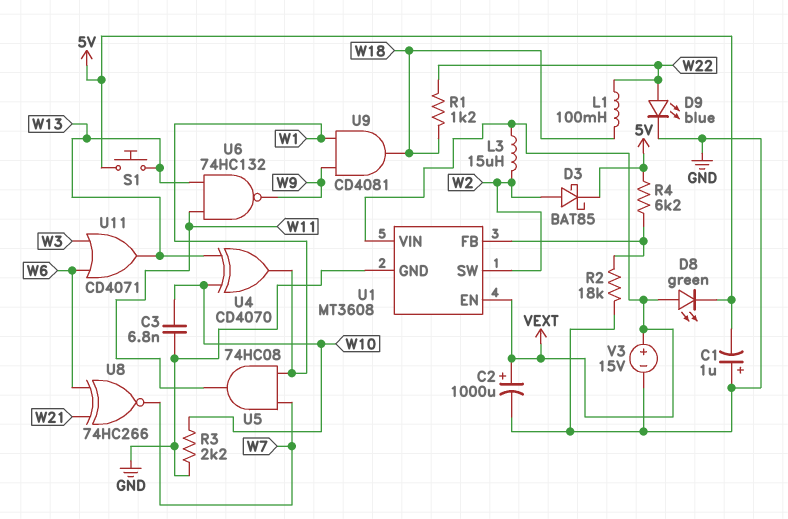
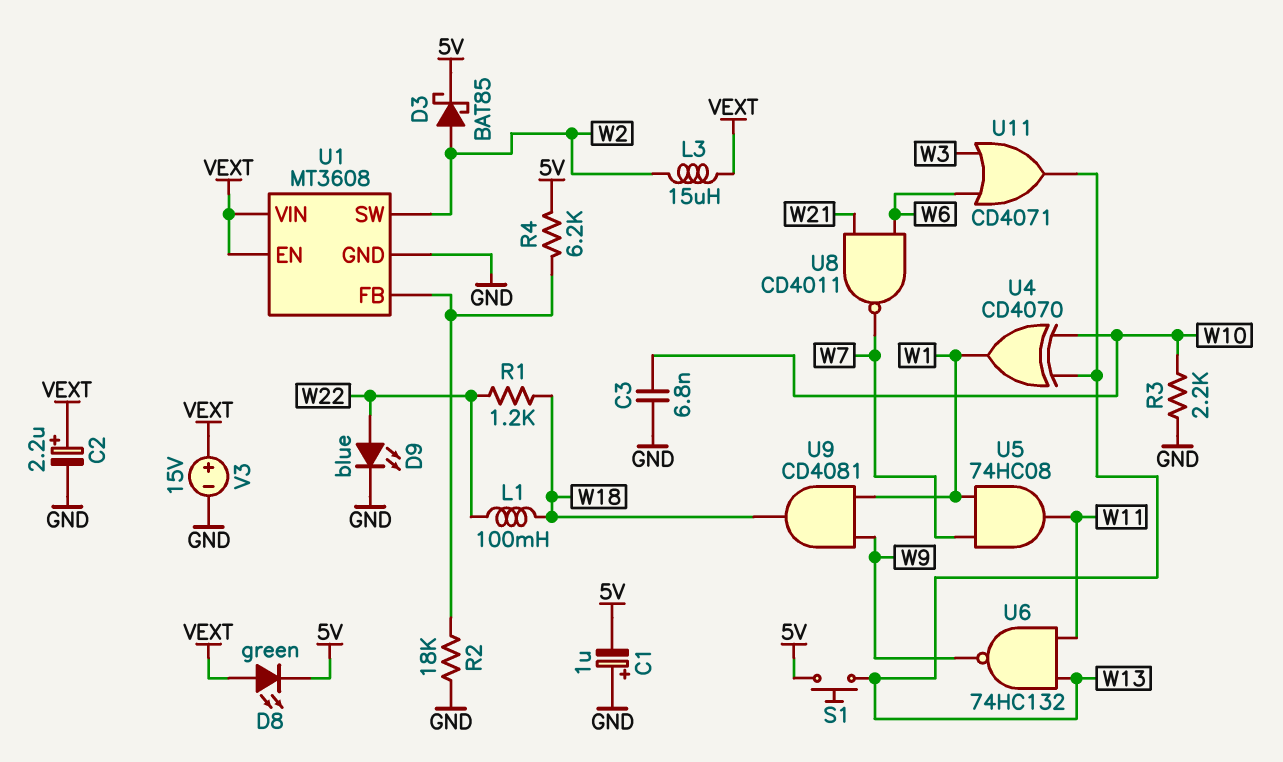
C2: 1000uF (plus VEXT, minus GND) -> 2.2uF (plus VEXT, minus GND)
U8: XNOR 74HC266 (in W6, in W21, out W7) -> NAND CD4011 (in W6, in W21, out W7)

